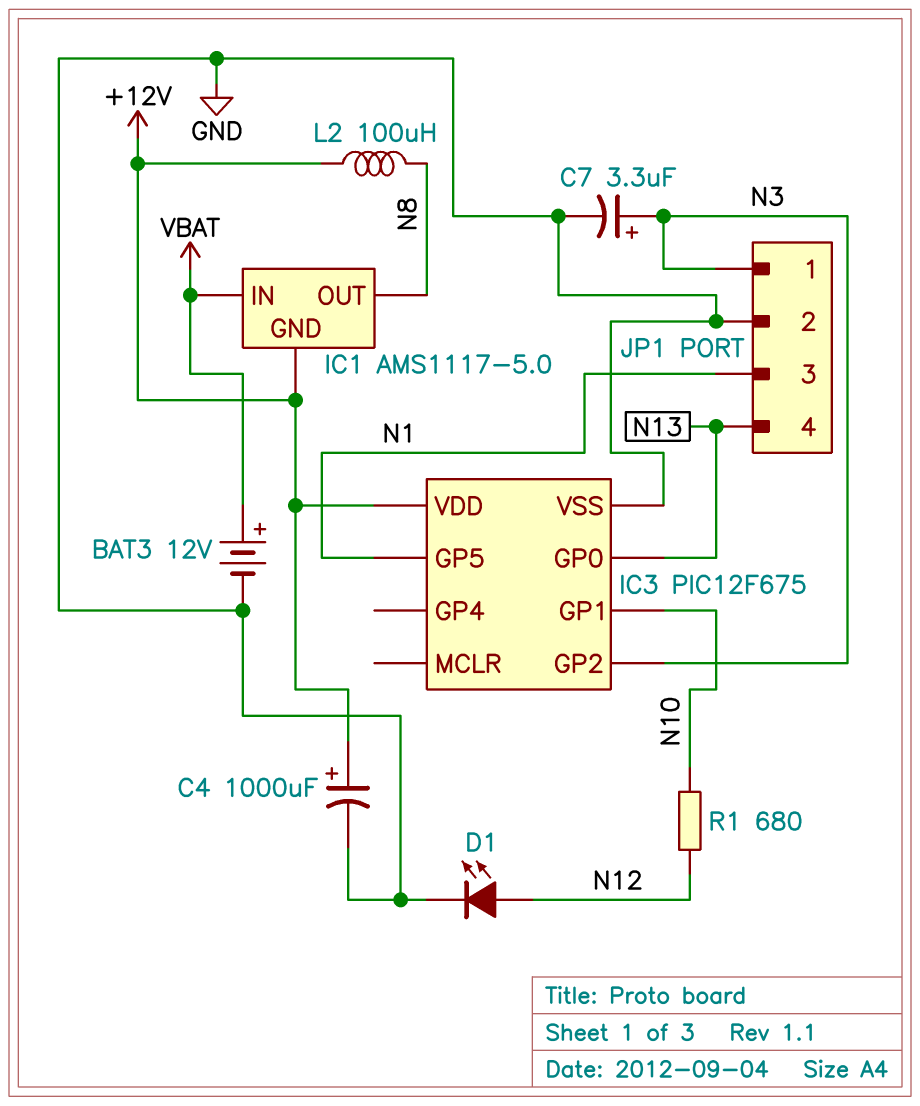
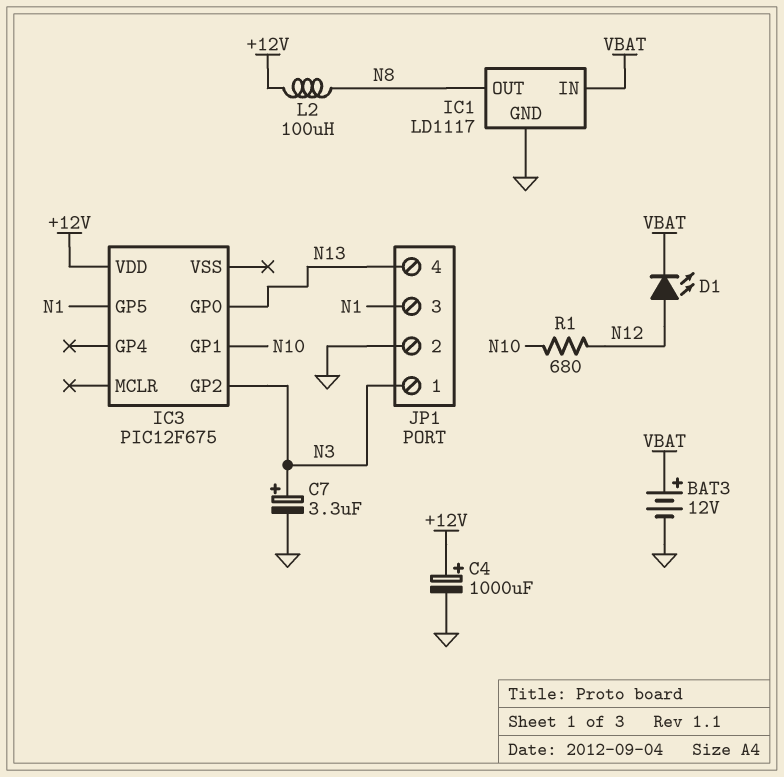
D1: LED (A N12, K GND) -> LED (A N12, K VBAT)
IC1: AMS1117-5.0 -> LD1117
IC1 pin GND: +12V -> GND
IC3 pin VSS: GND -> none

